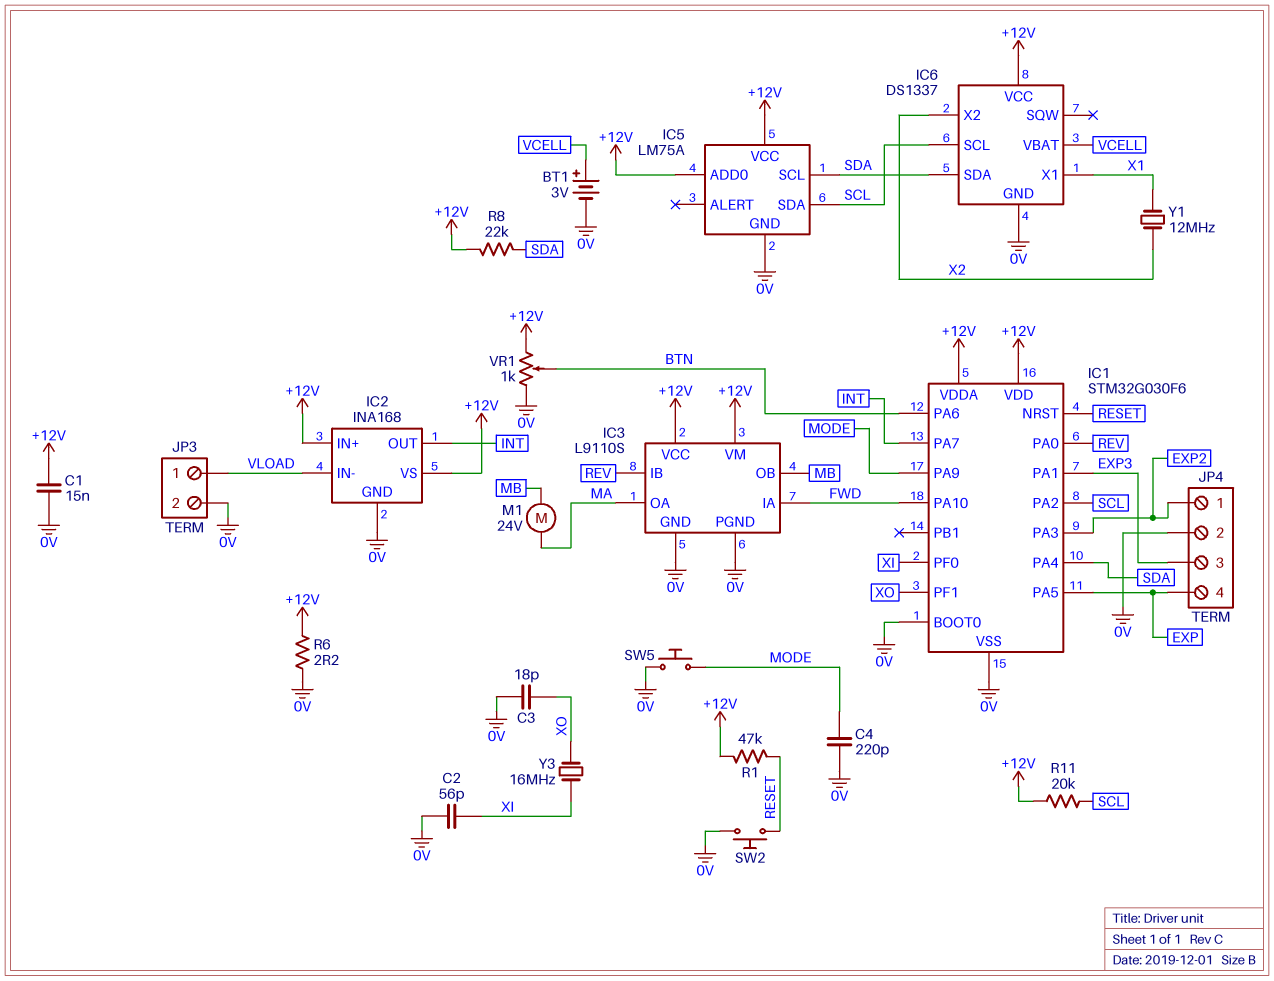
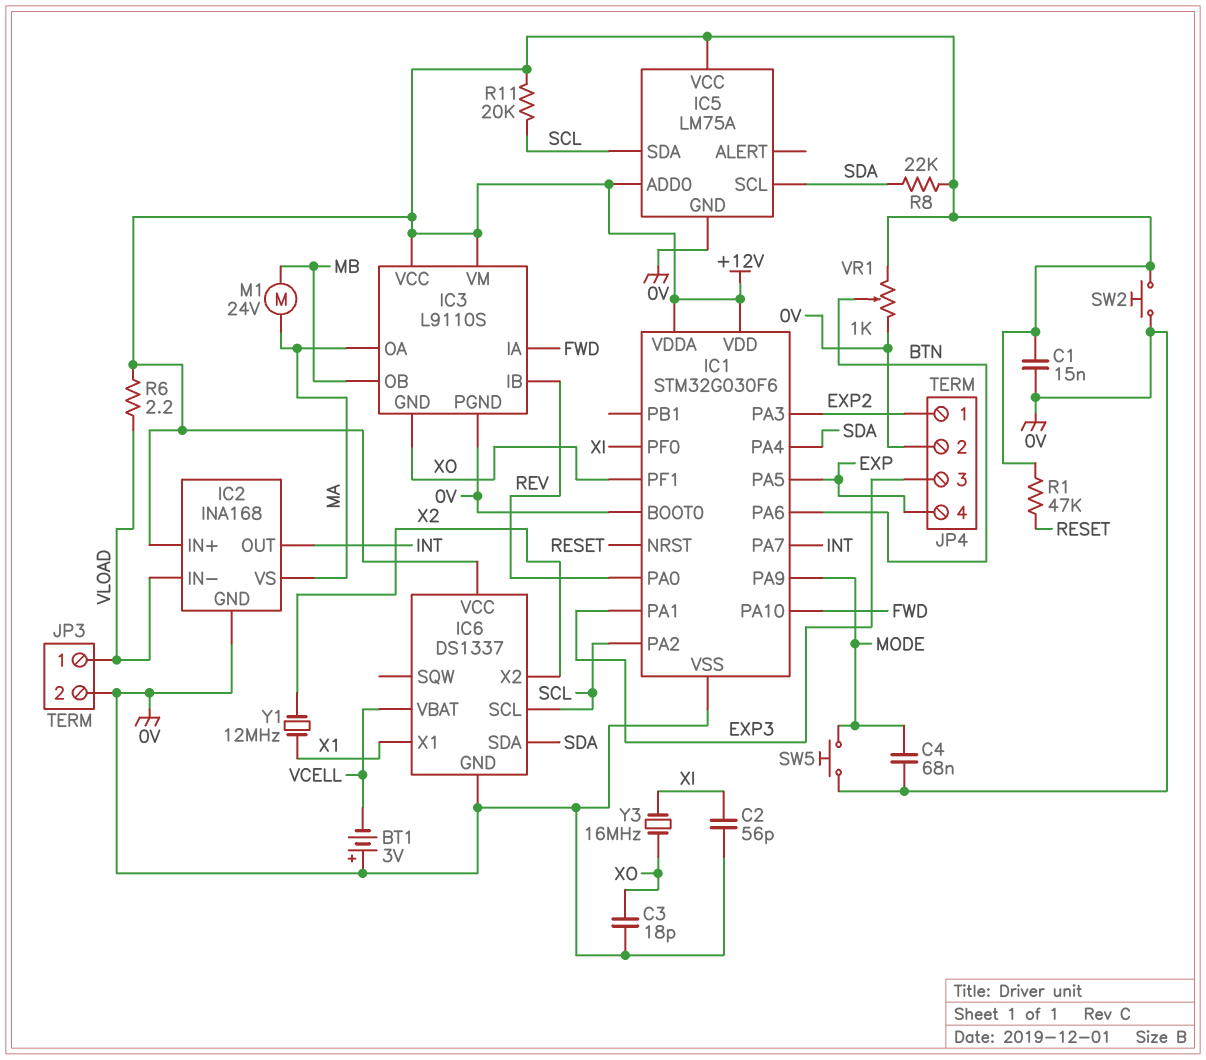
BT1: 3V (plus VCELL, minus 0V) -> 3V (plus 0V, minus VCELL)
C4: 220pF (0V, MODE) -> 68nF (0V, MODE)
IC2 pin VS: +12V -> MA
IC3 pin GND: 0V -> XO
R6: 2.2 (+12V, 0V) -> 2.2 (+12V, VLOAD)
SW2: button (0V, RESET) -> button (+12V, 0V)

